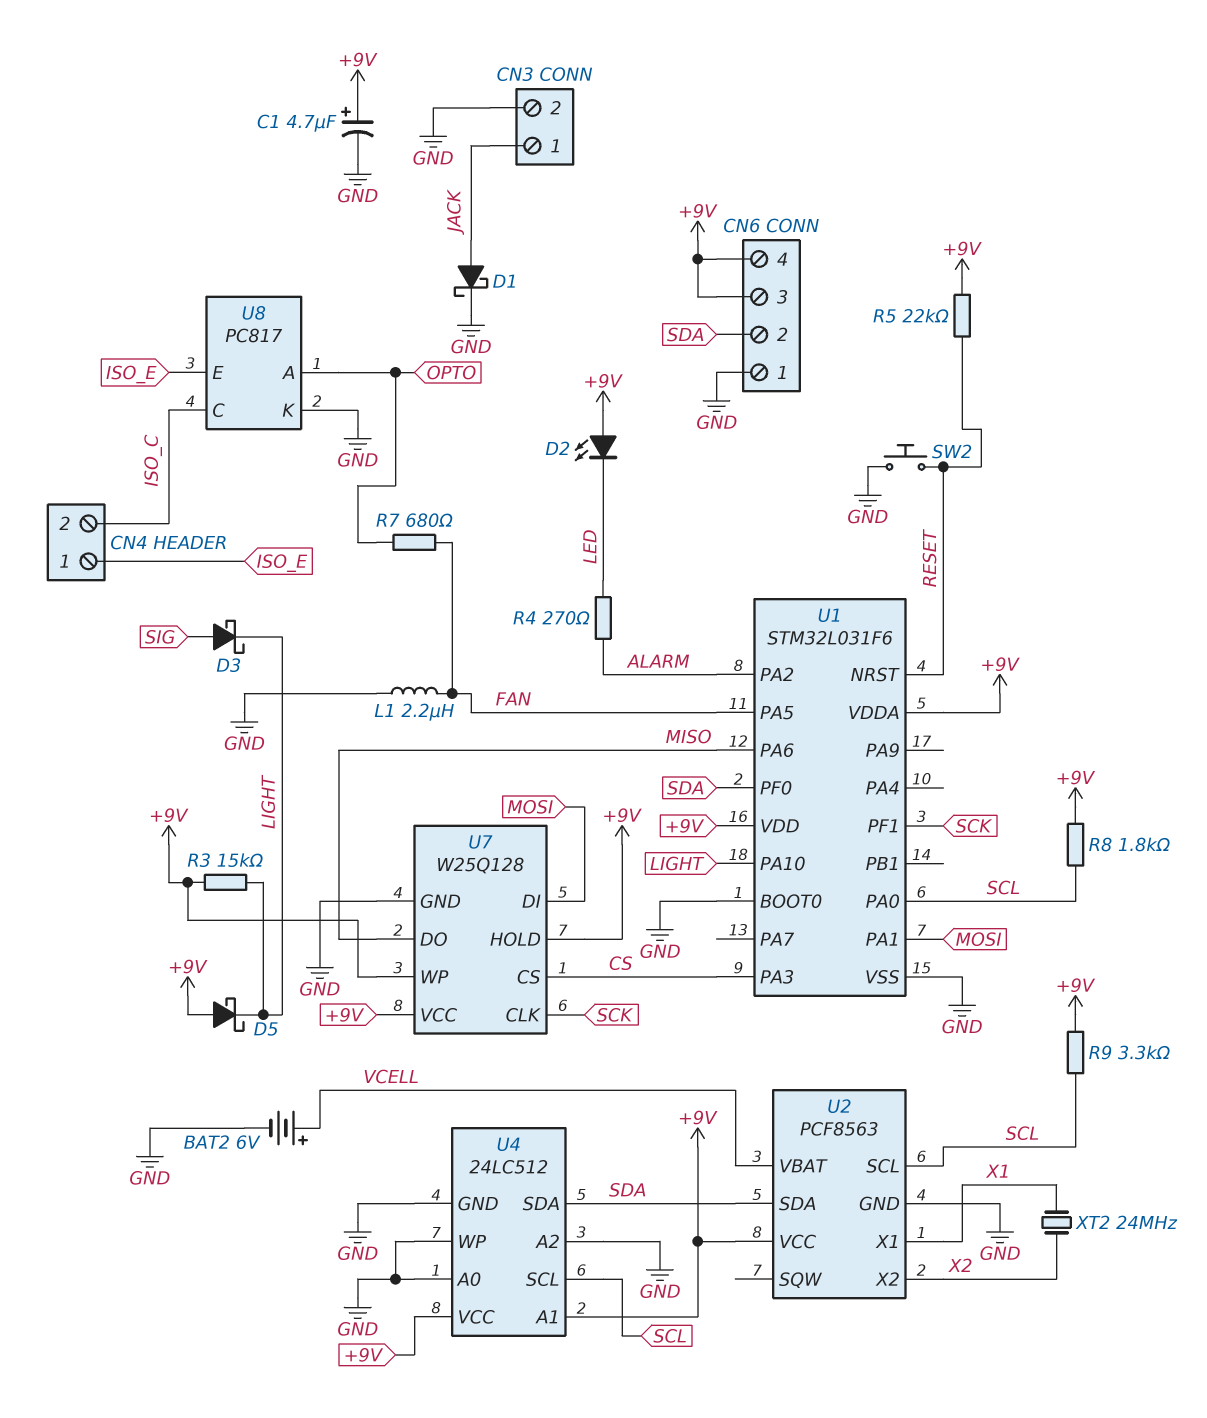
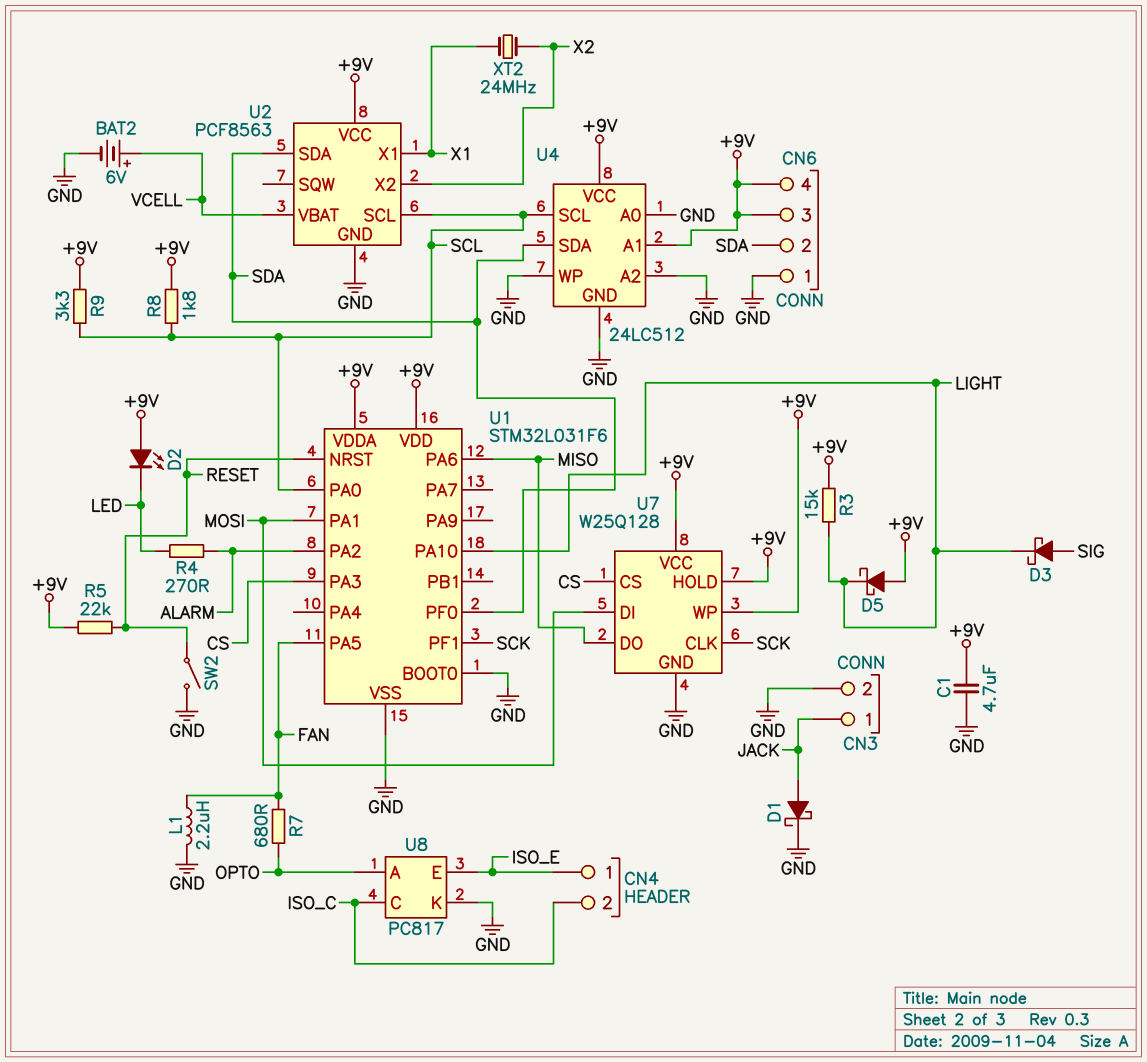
C1: 4.7uF (plus +9V, minus GND) -> 4.7uF (+9V, GND)
SW2: button (GND, RESET) -> switch (GND, RESET)

